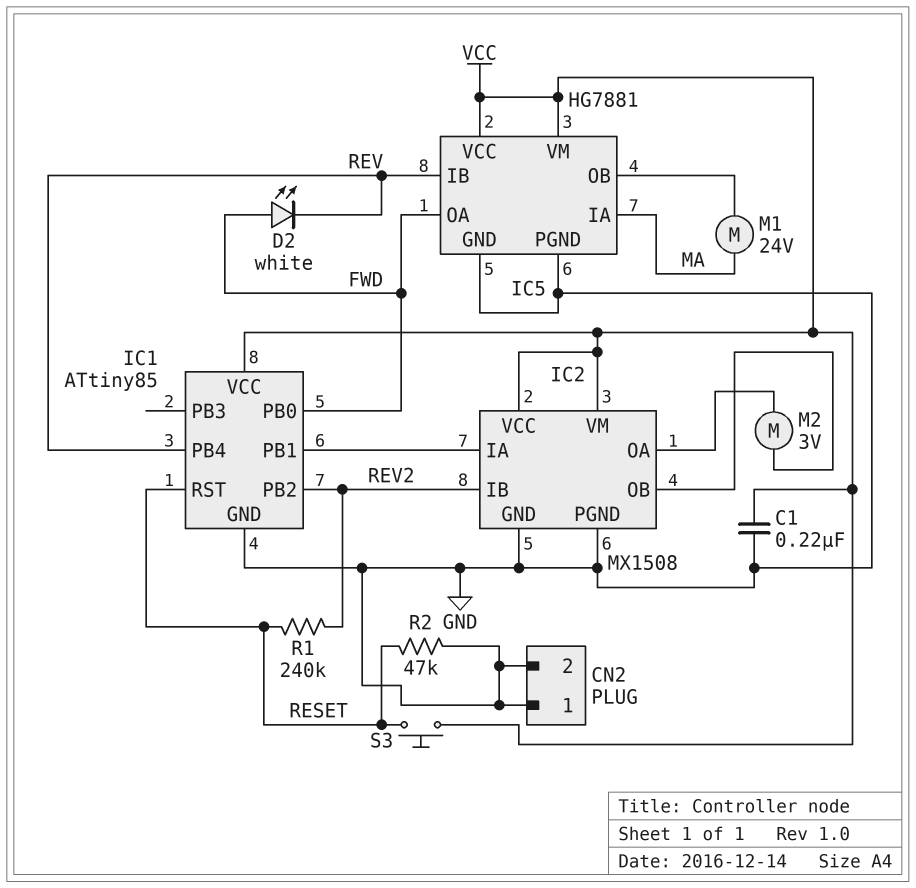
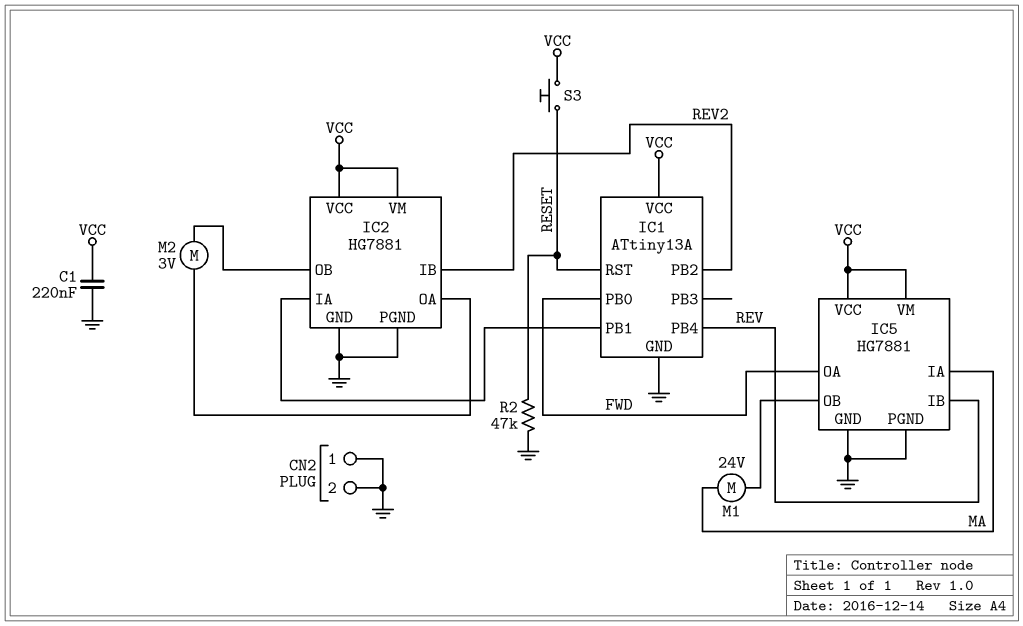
D2: LED white (A FWD, K REV) -> none
IC1: ATtiny85 -> ATtiny13A
IC2: MX1508 -> HG7881
R1: 240k (RESET, REV2) -> none

